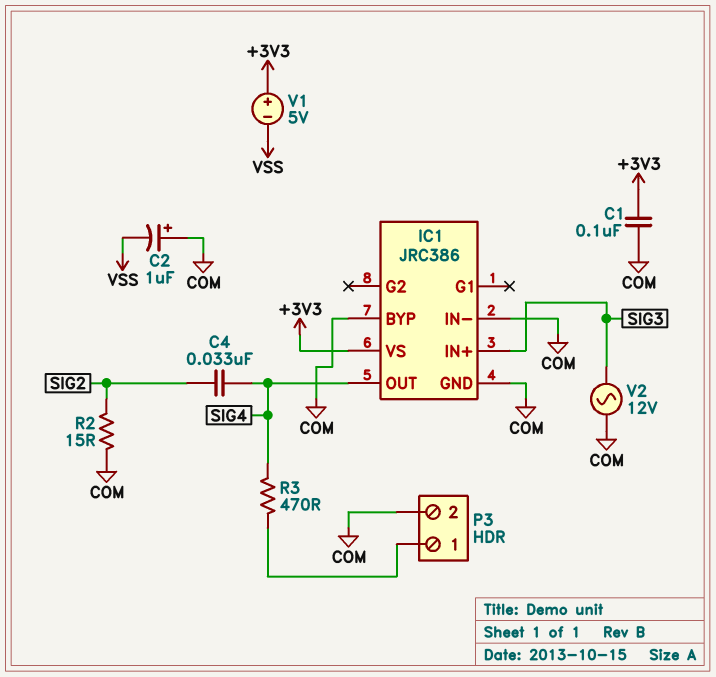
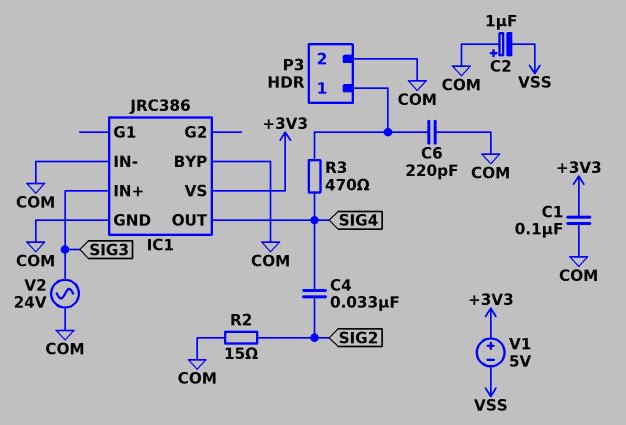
C6: none -> 220pF (COM, P3/1)
V2: AC 12V (COM, SIG3) -> AC 24V (COM, SIG3)

